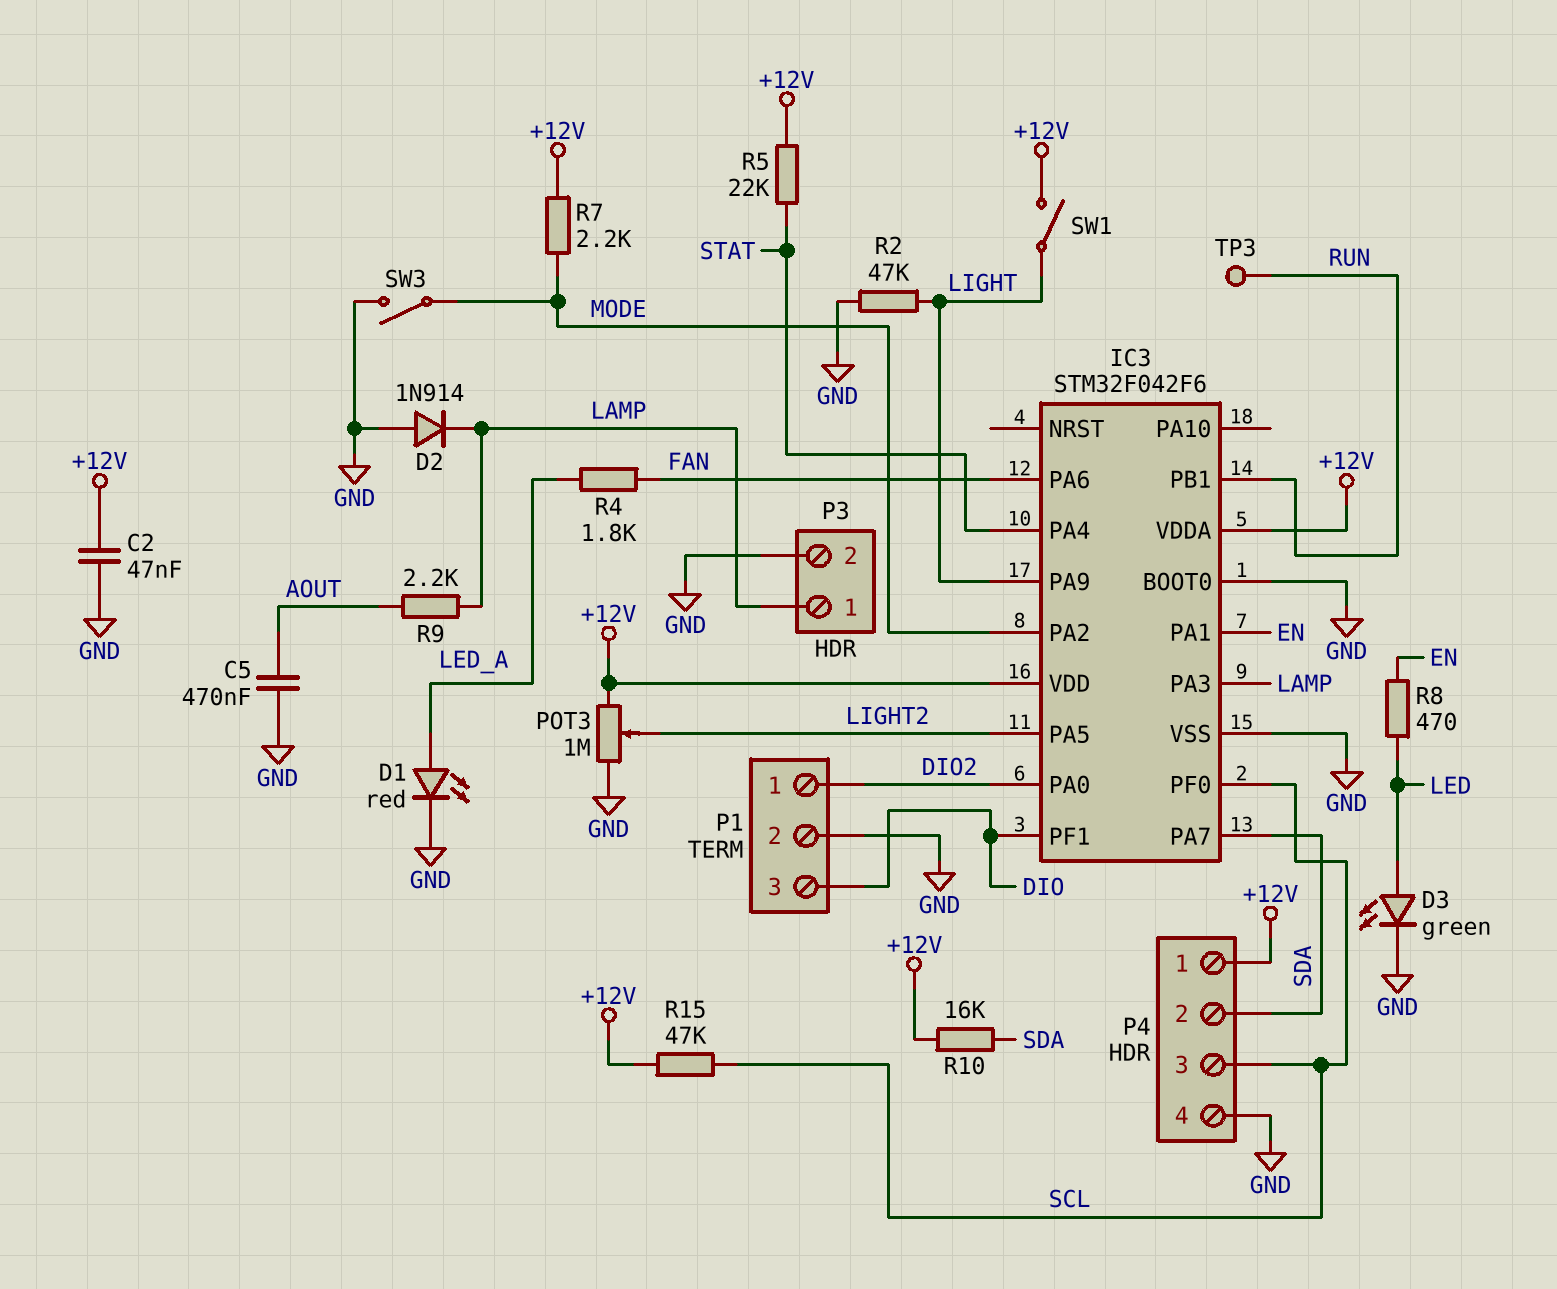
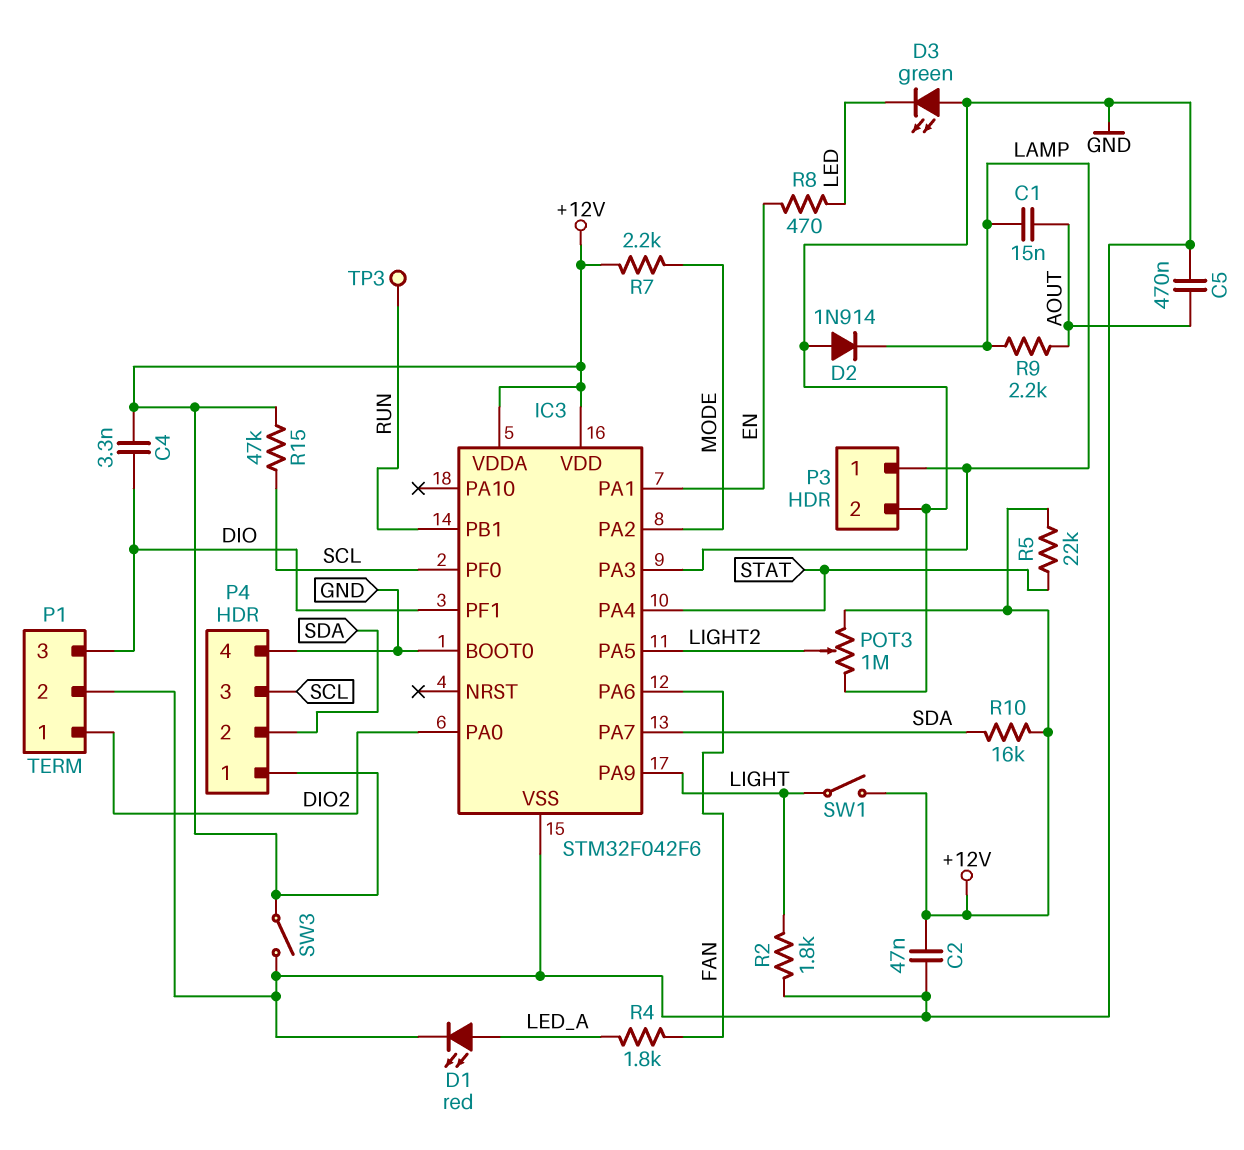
C1: none -> 15nF (AOUT, LAMP)
C4: none -> 3.3nF (+12V, DIO)
D3: LED green (A LED, K GND) -> LED green (A GND, K LED)
R2: 47k (GND, LIGHT) -> 1.8k (GND, LIGHT)
SW3: switch (GND, MODE) -> switch (+12V, GND)

